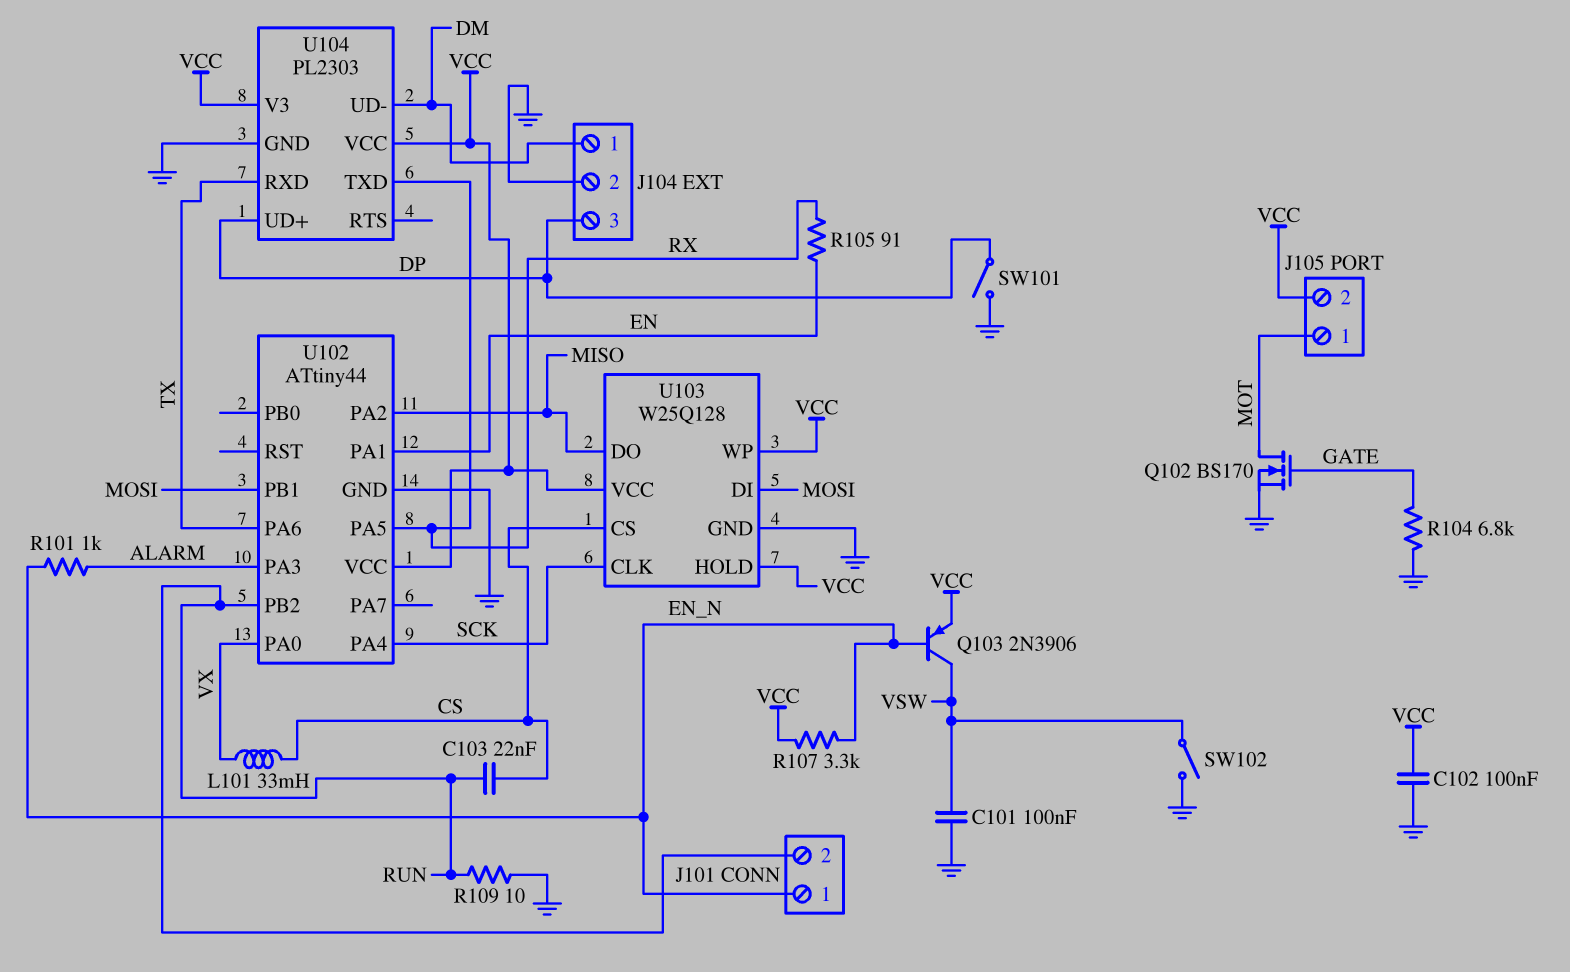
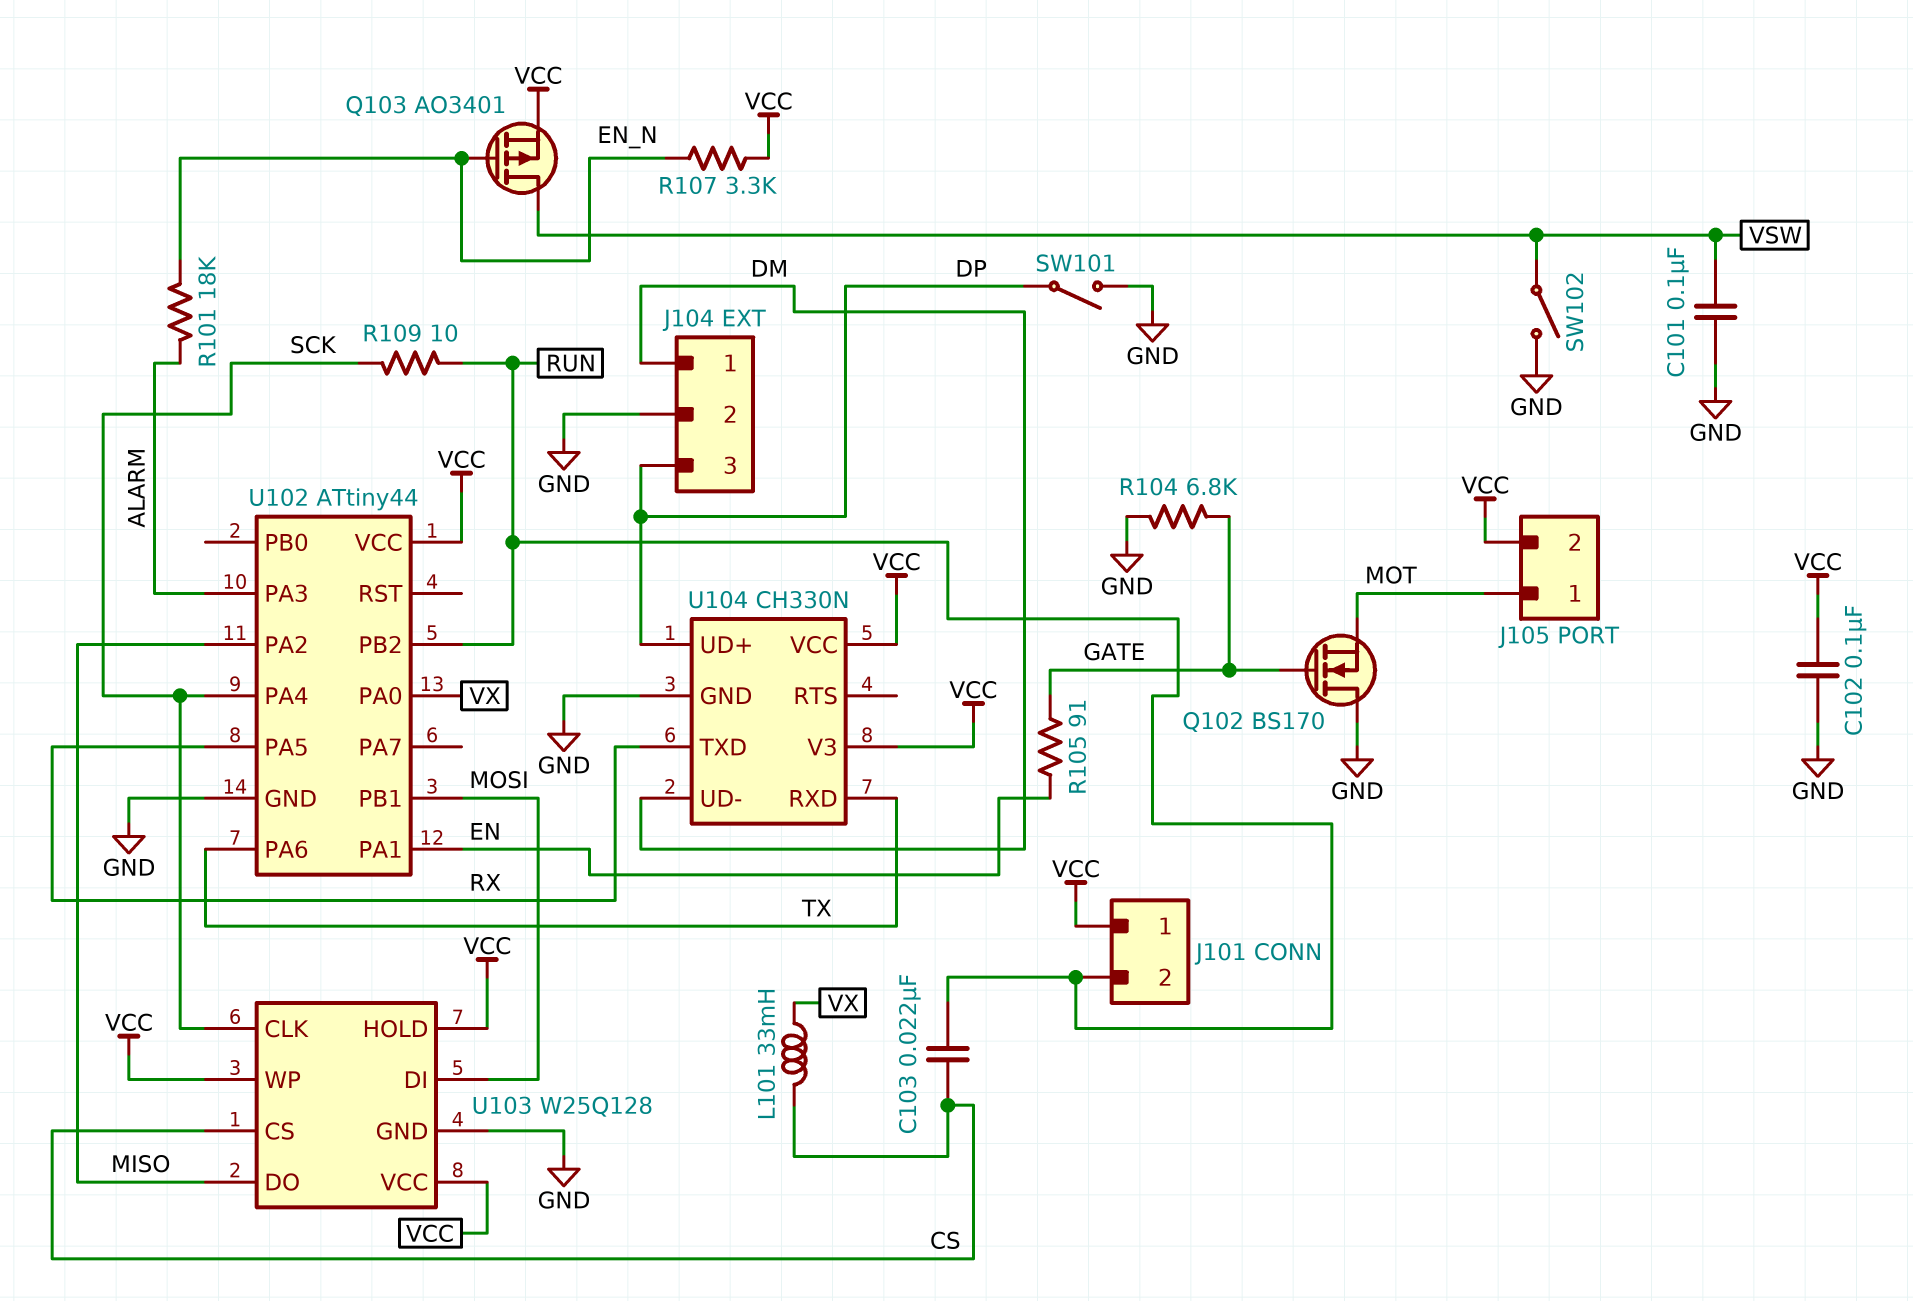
J101 pin 1: EN_N -> VCC
Q102: NMOS BS170 (G GATE, D MOT, S GND) -> NMOS BS170 (G GATE, D GND, S MOT)
Q103: PNP 2N3906 (B EN_N, C VSW, E VCC) -> PMOS AO3401 (G EN_N, D VSW, S VCC)
R101: 1k (ALARM, EN_N) -> 18k (ALARM, EN_N)
R105: 91 (EN, RX) -> 91 (EN, GATE)
R109: 10 (GND, RUN) -> 10 (RUN, SCK)
U104: PL2303 -> CH330N

